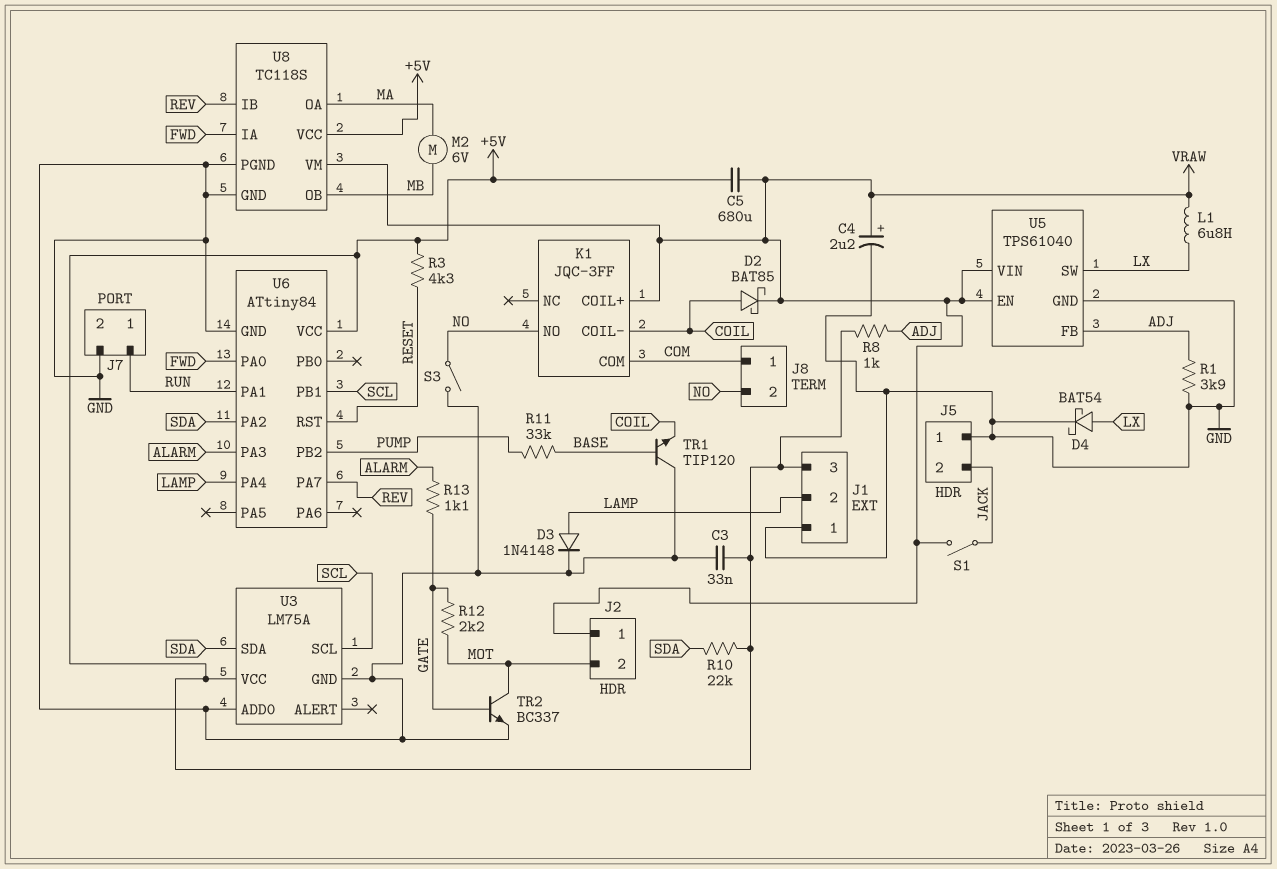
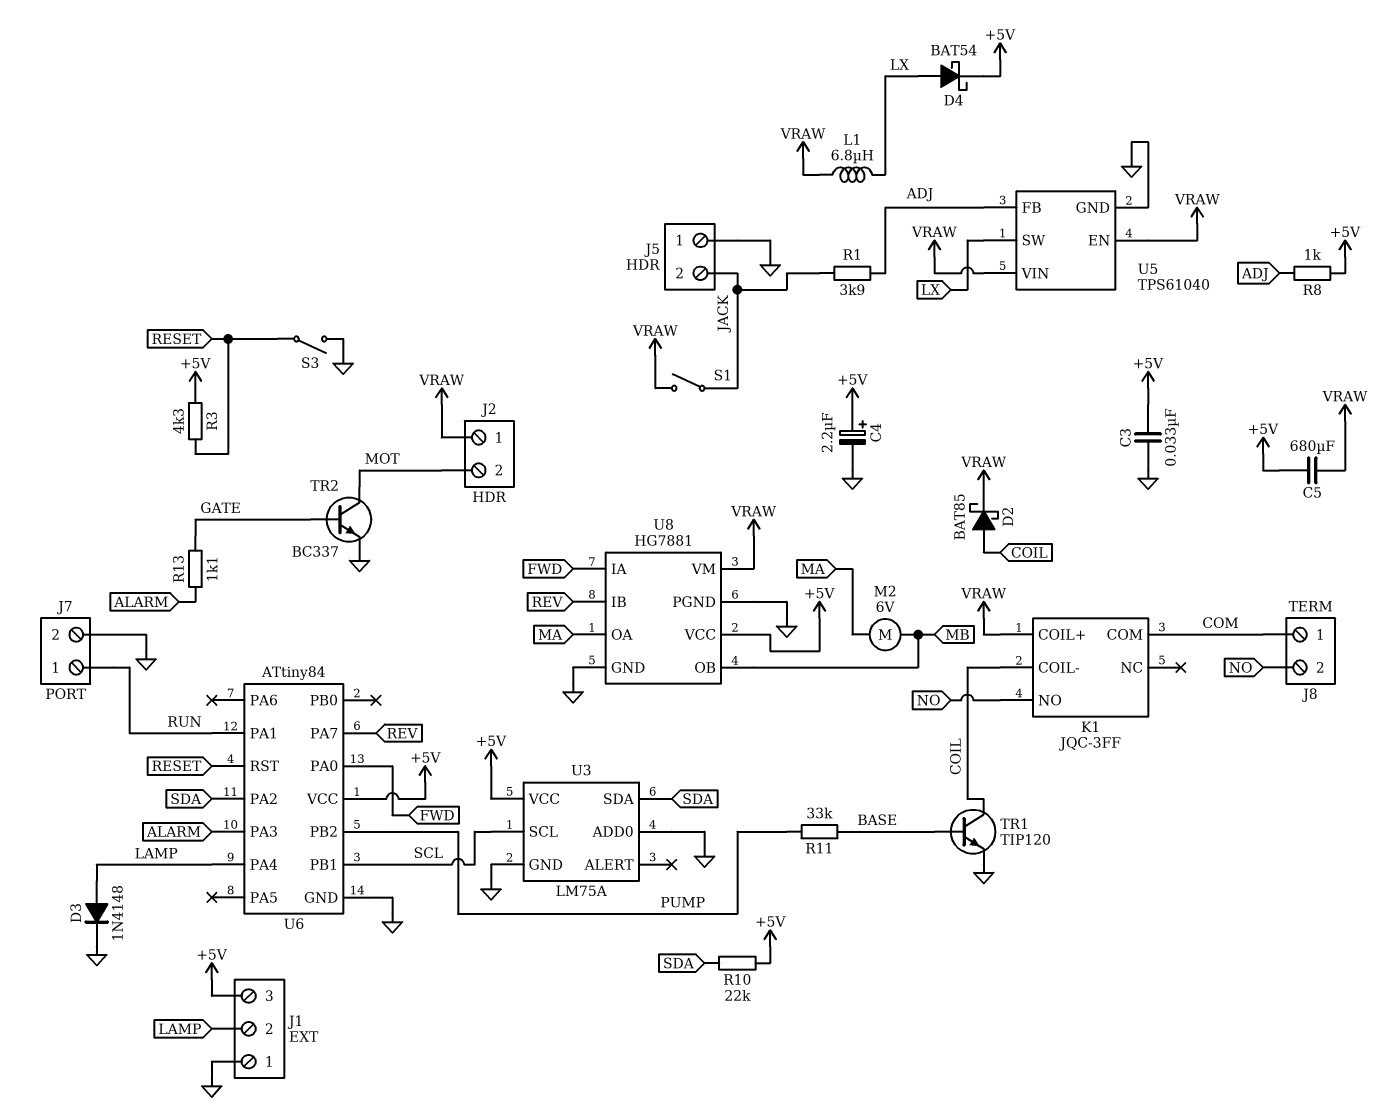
C4: 2.2uF (plus VRAW, minus GND) -> 2.2uF (plus +5V, minus GND)
D4: schottky BAT54 (A LX, K GND) -> schottky BAT54 (A LX, K +5V)
R1: 3.9k (ADJ, GND) -> 3.9k (ADJ, JACK)
R12: 2.2k (GATE, MOT) -> none
S3: switch (GND, NO) -> switch (GND, RESET)
TR1: NPN TIP120 (B BASE, C GND, E COIL) -> NPN TIP120 (B BASE, C COIL, E GND)
U8: TC118S -> HG7881

